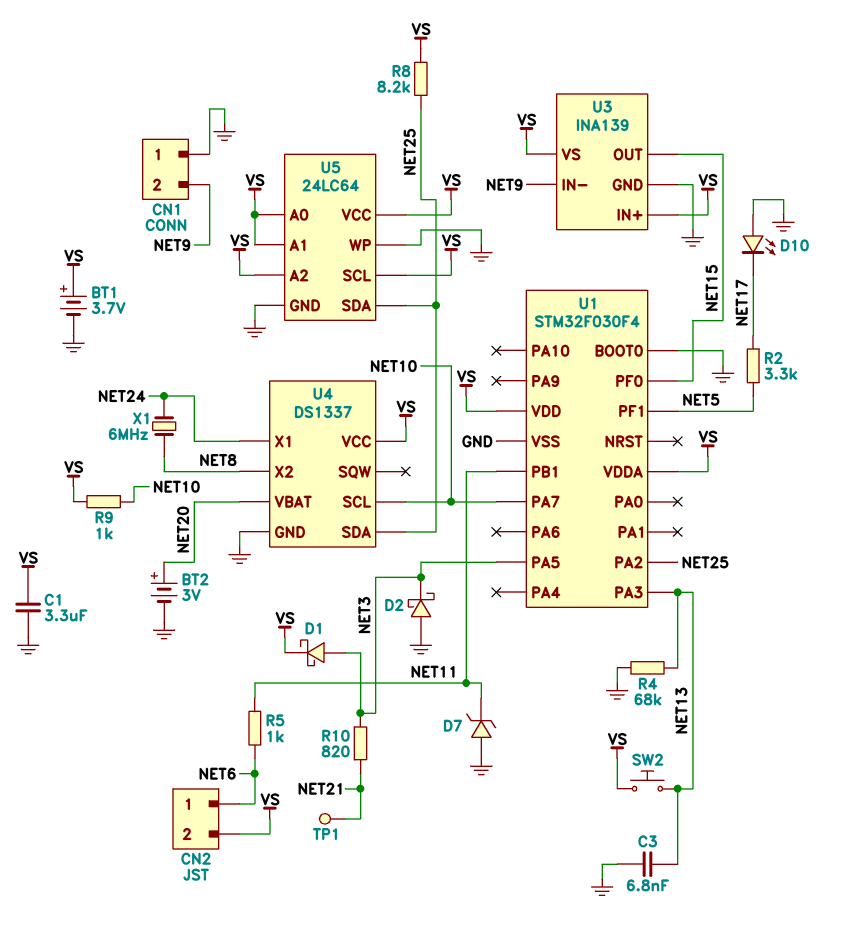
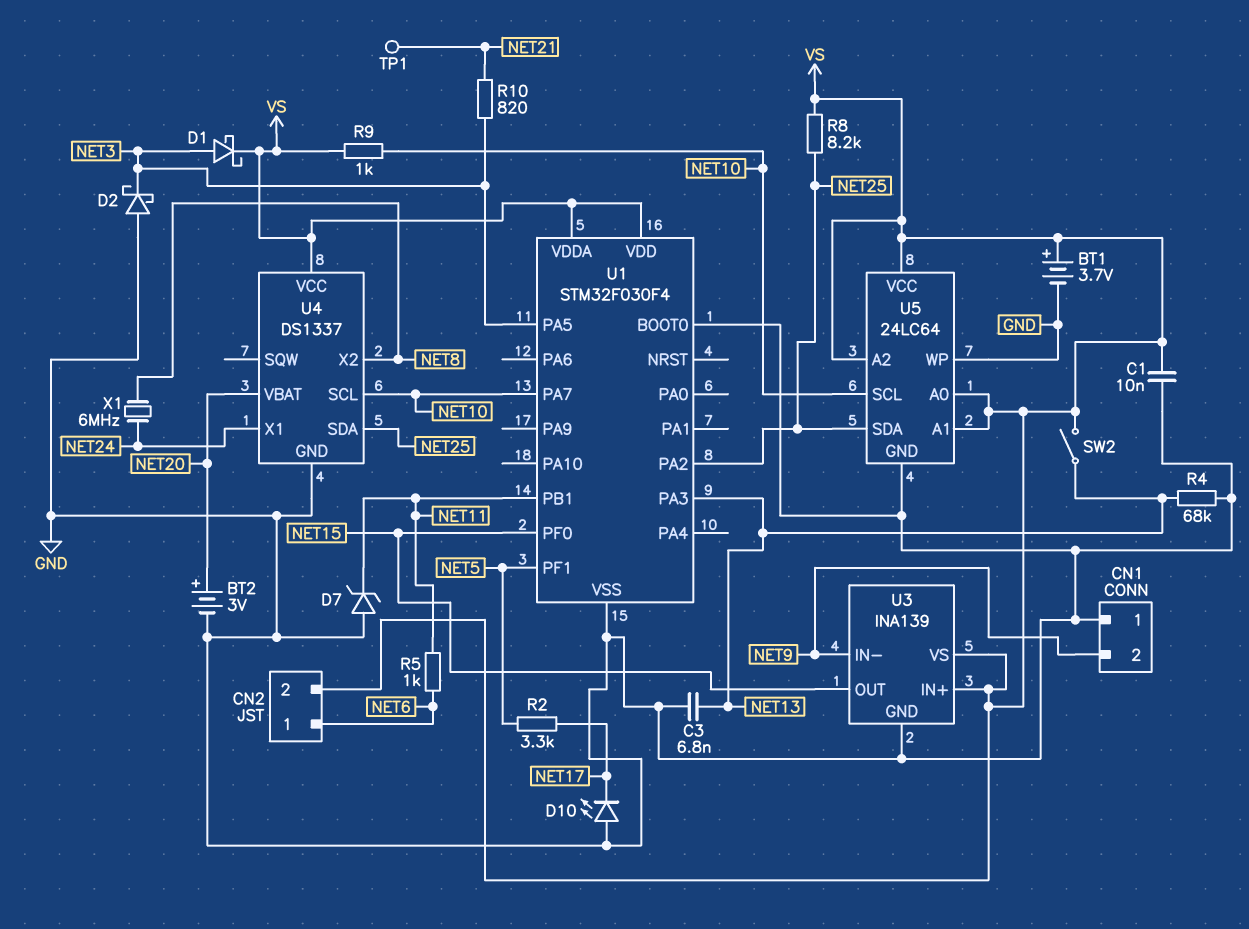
C1: 3.3uF (GND, VS) -> 10nF (GND, VS)
SW2: button (NET13, VS) -> switch (NET13, VS)
U5 pin SCL: VS -> NET10

